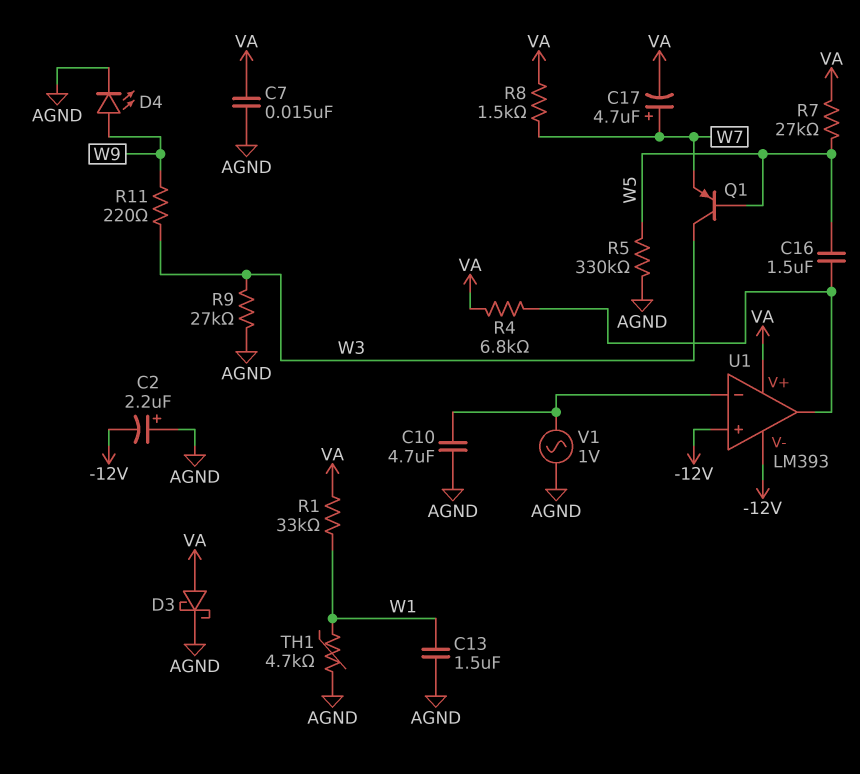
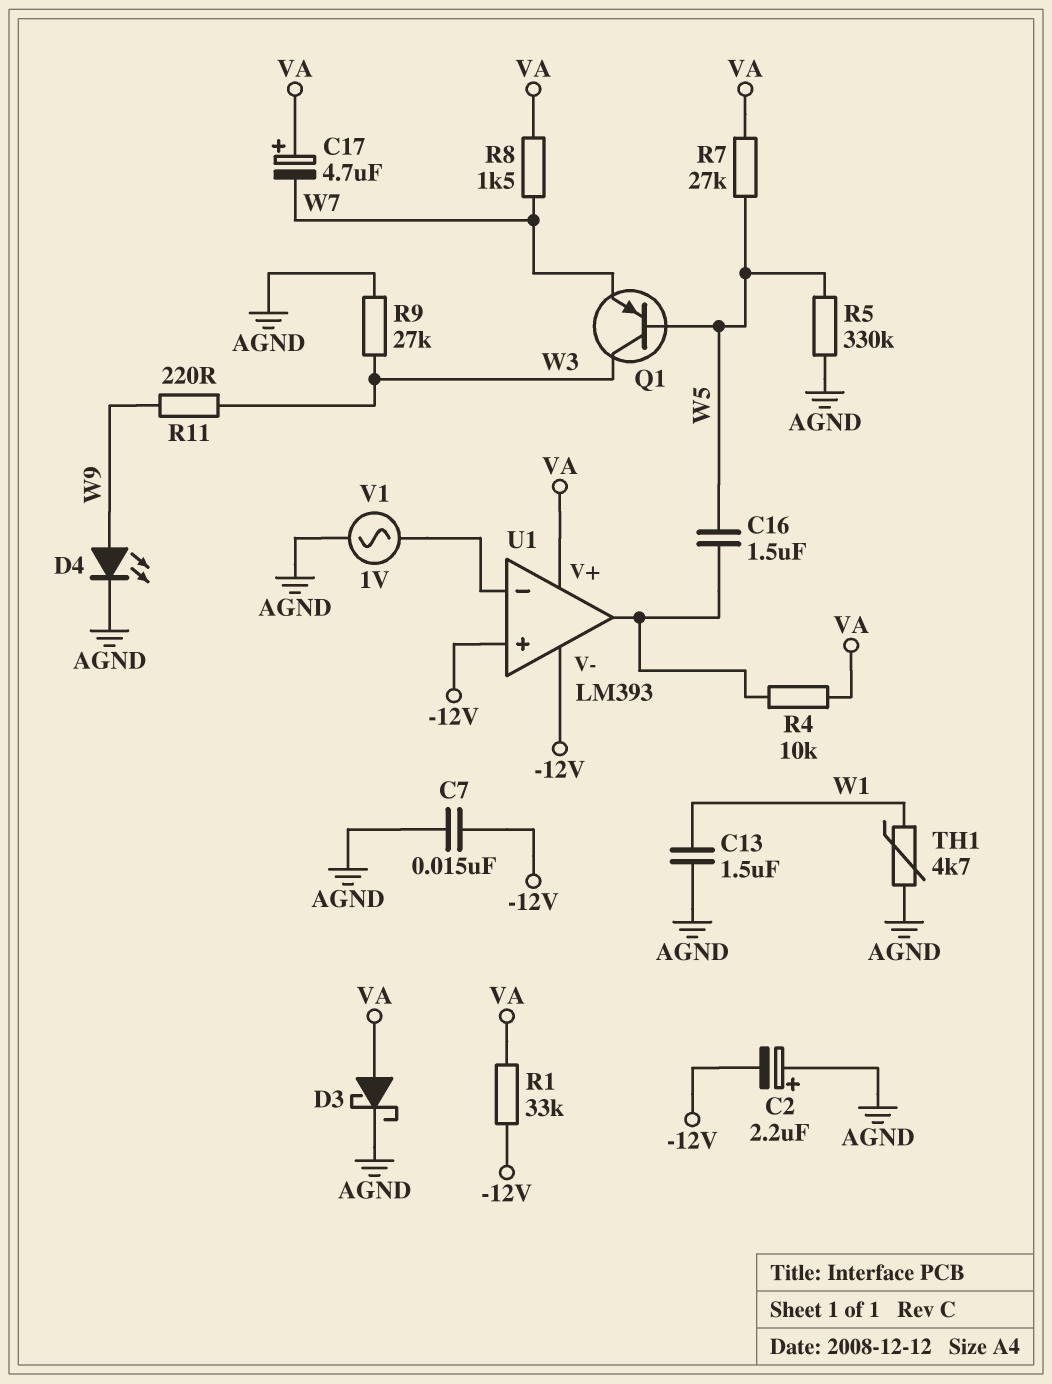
C7: 15nF (AGND, VA) -> 15nF (-12V, AGND)
C10: 4.7uF (AGND, U1/in-) -> none
C17: 4.7uF (plus W7, minus VA) -> 4.7uF (plus VA, minus W7)
R1: 33k (VA, W1) -> 33k (-12V, VA)
R4: 6.8k (U1/out, VA) -> 10k (U1/out, VA)

